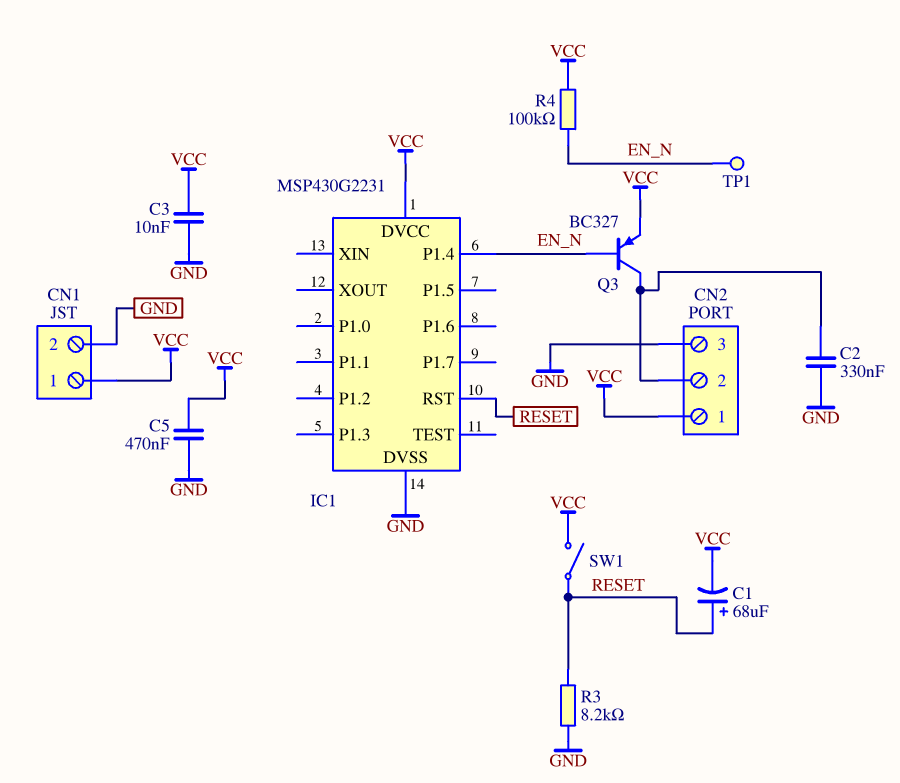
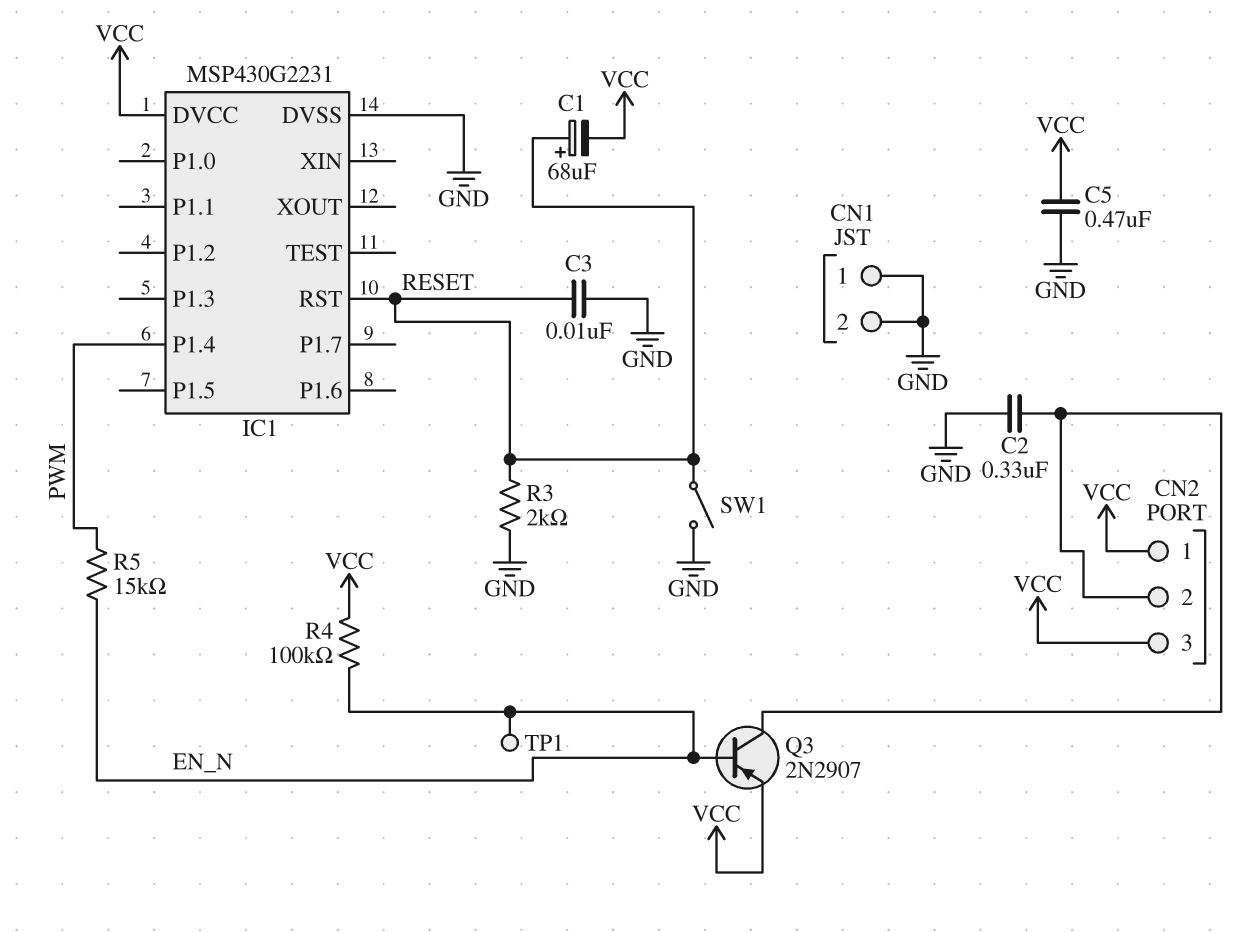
C3: 10nF (GND, VCC) -> 10nF (GND, RESET)
CN1 pin 1: VCC -> GND
CN2 pin 3: GND -> VCC
IC1 pin P1.4: EN_N -> PWM
Q3: PNP BC327 (B EN_N, C CN2/2, E VCC) -> PNP 2N2907 (B EN_N, C CN2/2, E VCC)
R3: 8.2k (GND, RESET) -> 2k (GND, RESET)
R5: none -> 15k (EN_N, PWM)
SW1: switch (RESET, VCC) -> switch (GND, RESET)

